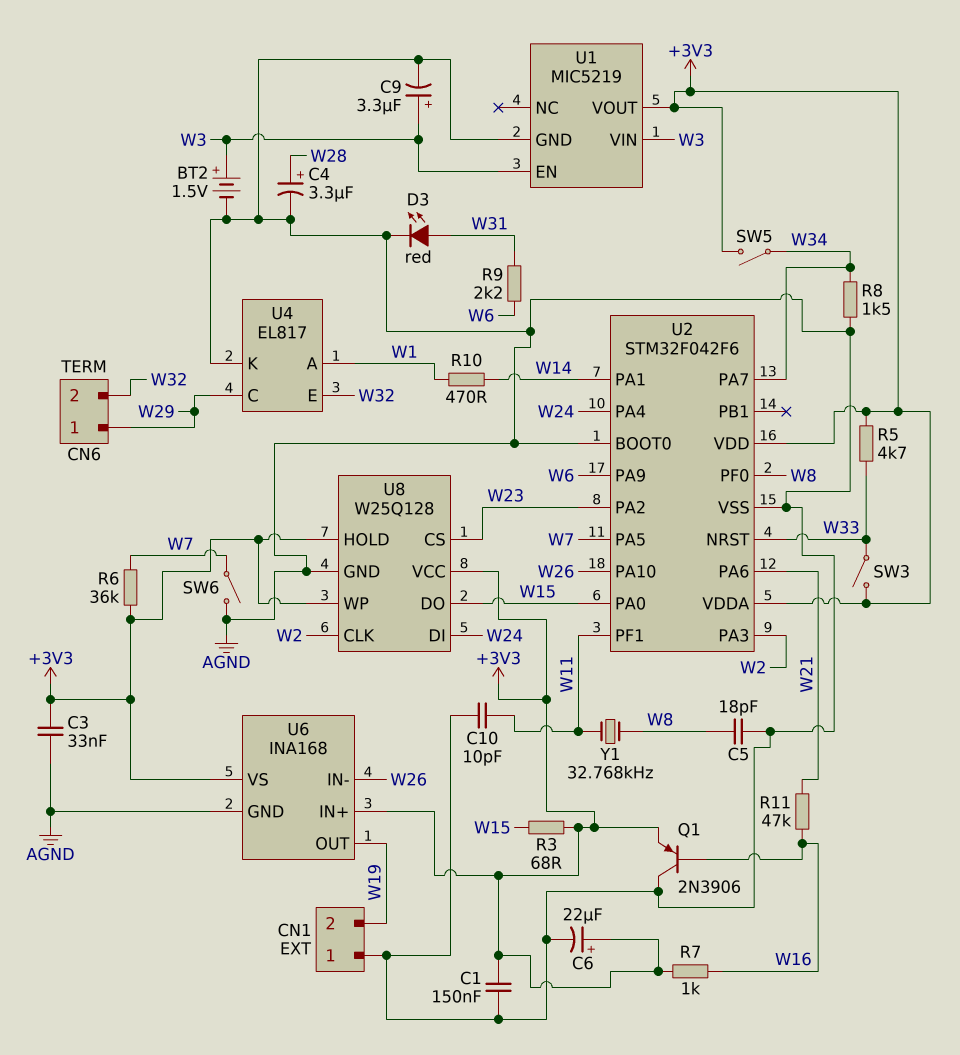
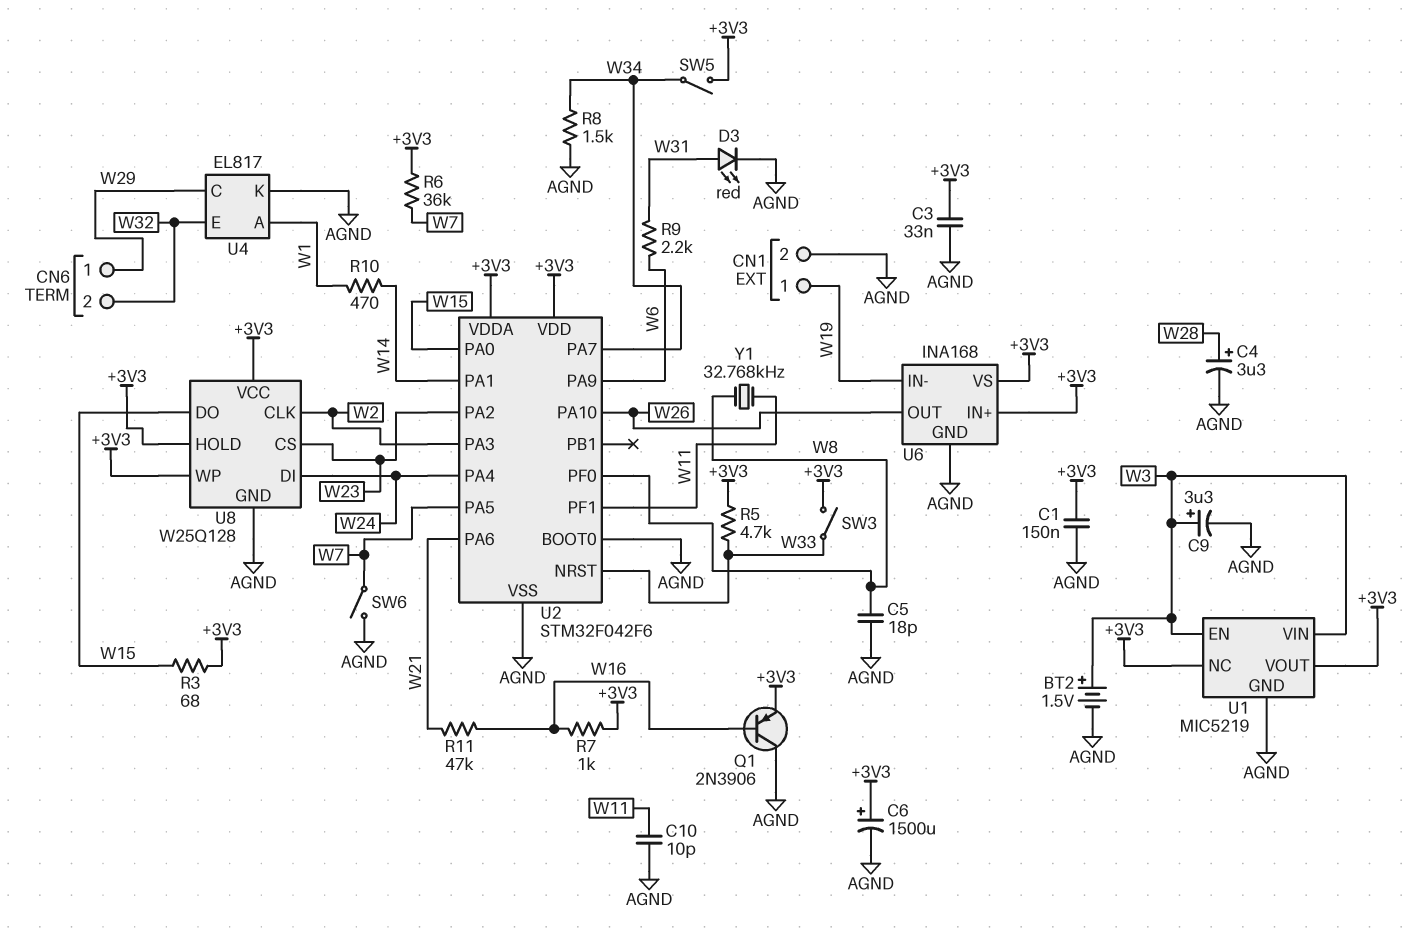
C6: 22uF (plus +3V3, minus AGND) -> 1500uF (plus +3V3, minus AGND)
CN1 pin 1: AGND -> W19
CN1 pin 2: W19 -> AGND
U1 pin NC: none -> +3V3
U6 pin IN-: W26 -> W19
U6 pin OUT: W19 -> W26

